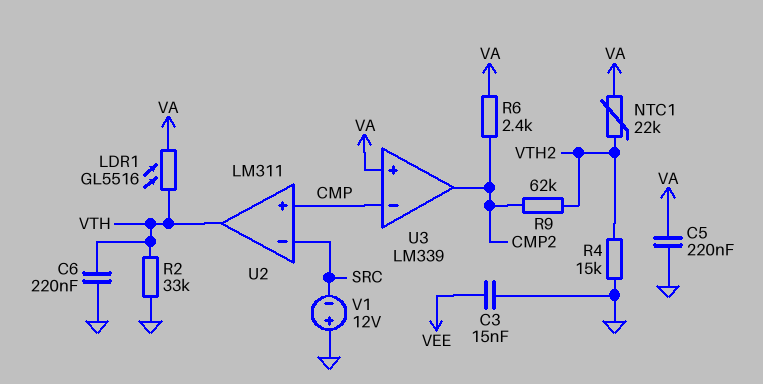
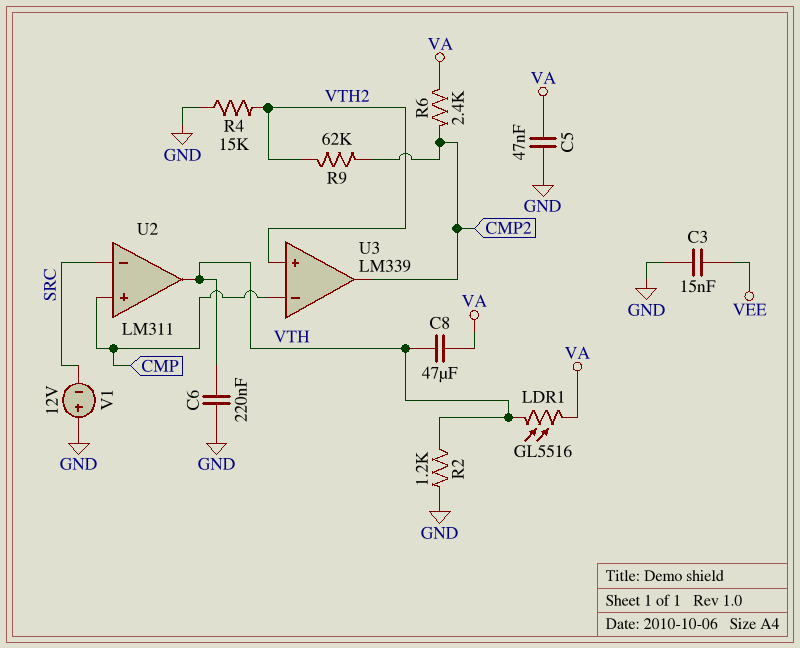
C5: 220nF (GND, VA) -> 47nF (GND, VA)
C8: none -> 47uF (VA, VTH)
NTC1: 22k (VA, VTH2) -> none
R2: 33k (GND, VTH) -> 1.2k (GND, VTH)
U3 pin in+: VA -> VTH2

